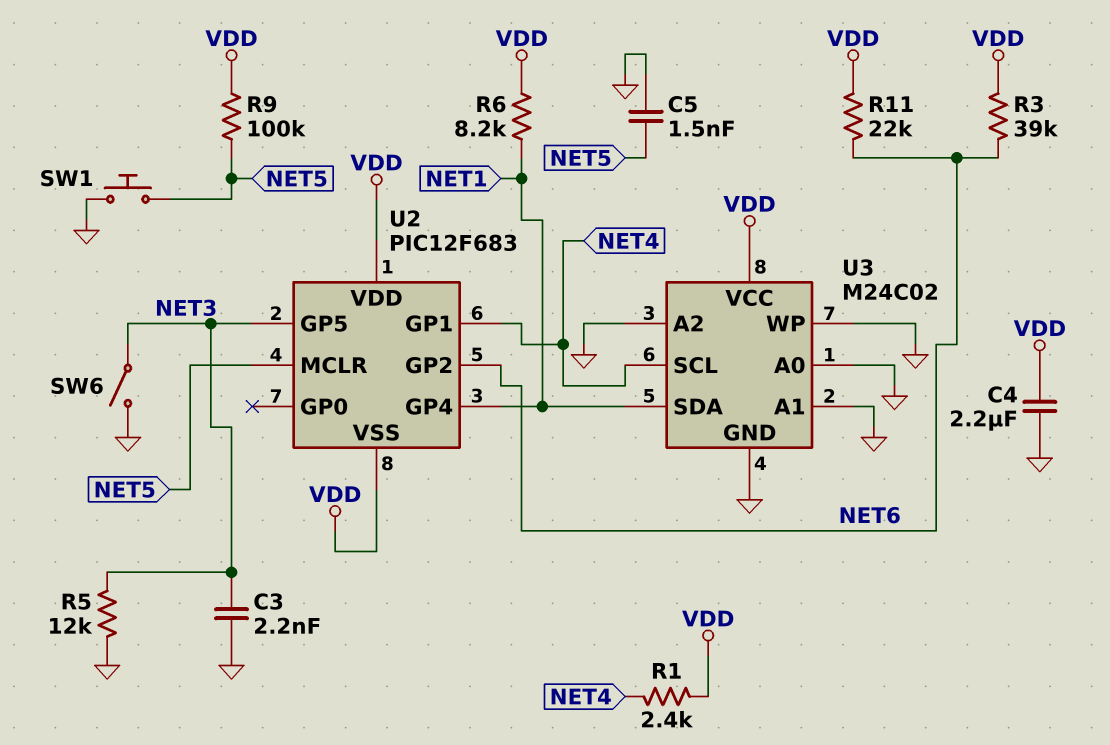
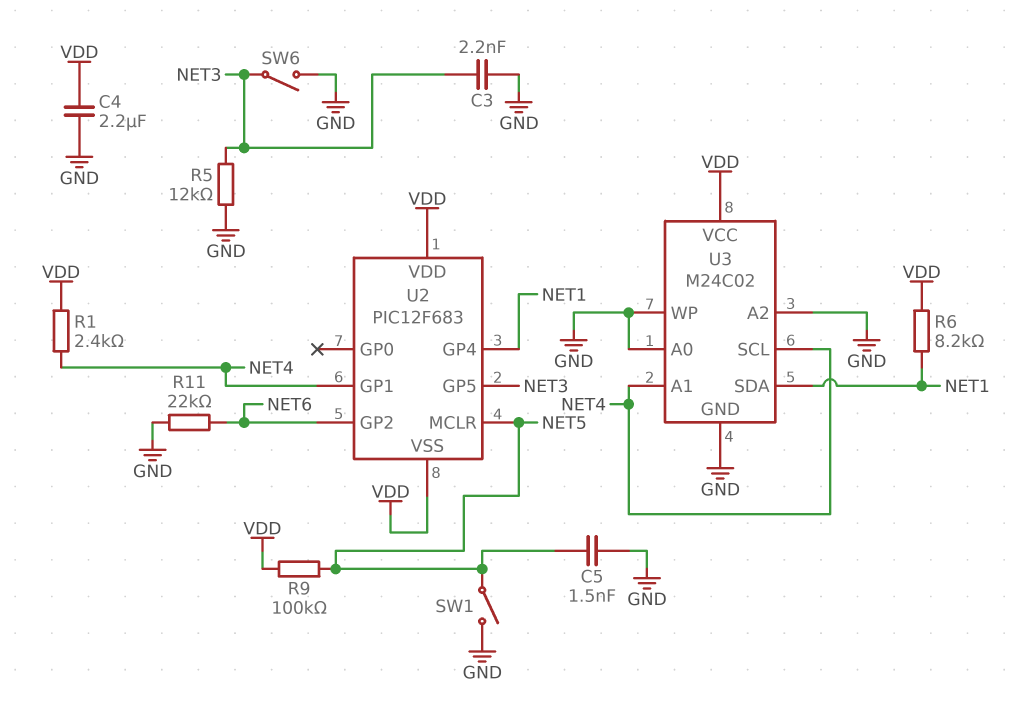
R3: 39k (NET6, VDD) -> none
R11: 22k (NET6, VDD) -> 22k (GND, NET6)
SW1: button (GND, NET5) -> switch (GND, NET5)
U3 pin A1: GND -> NET4

